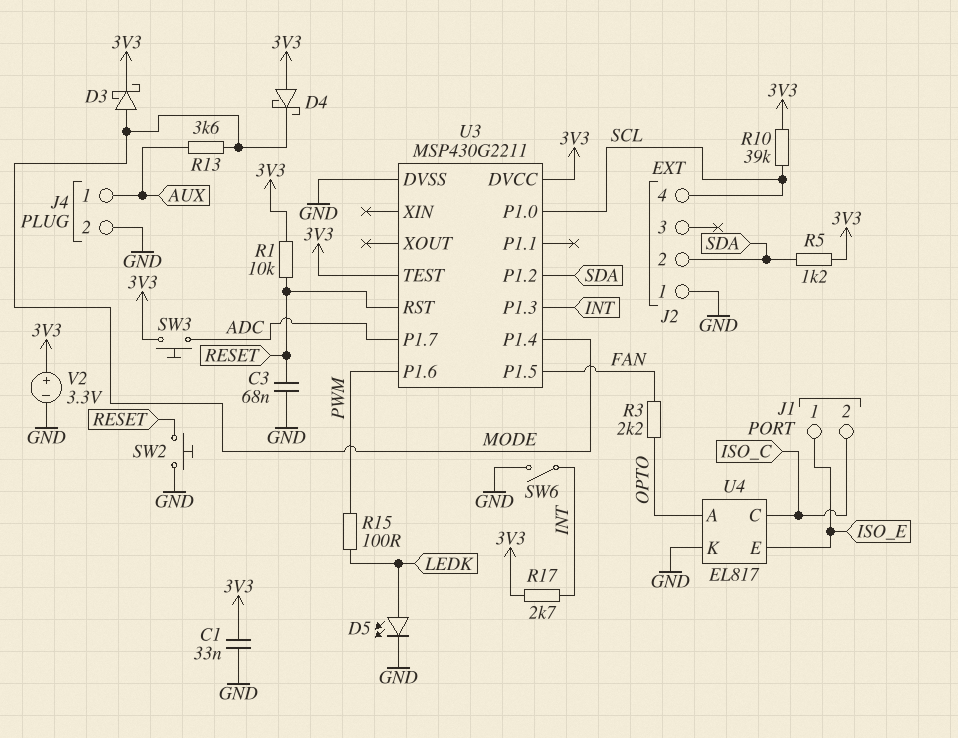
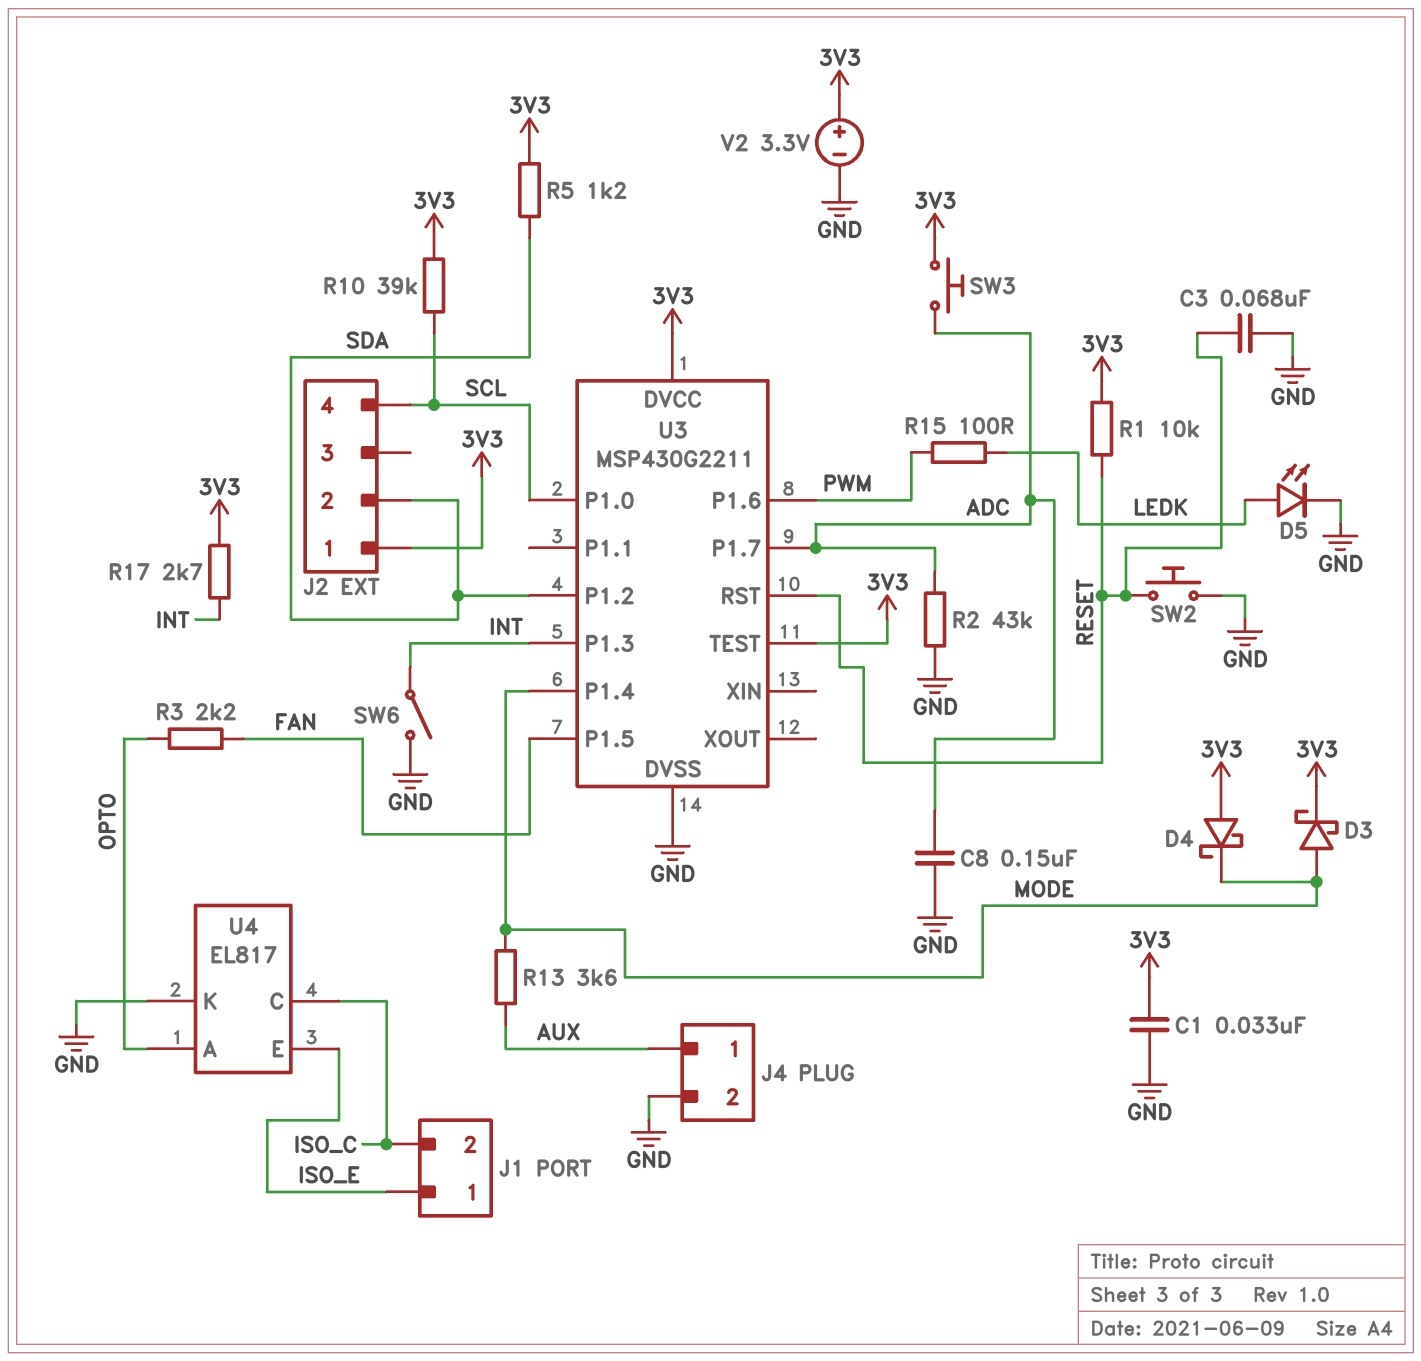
C8: none -> 150nF (ADC, GND)
J2 pin 1: GND -> 3V3
R2: none -> 43k (ADC, GND)

